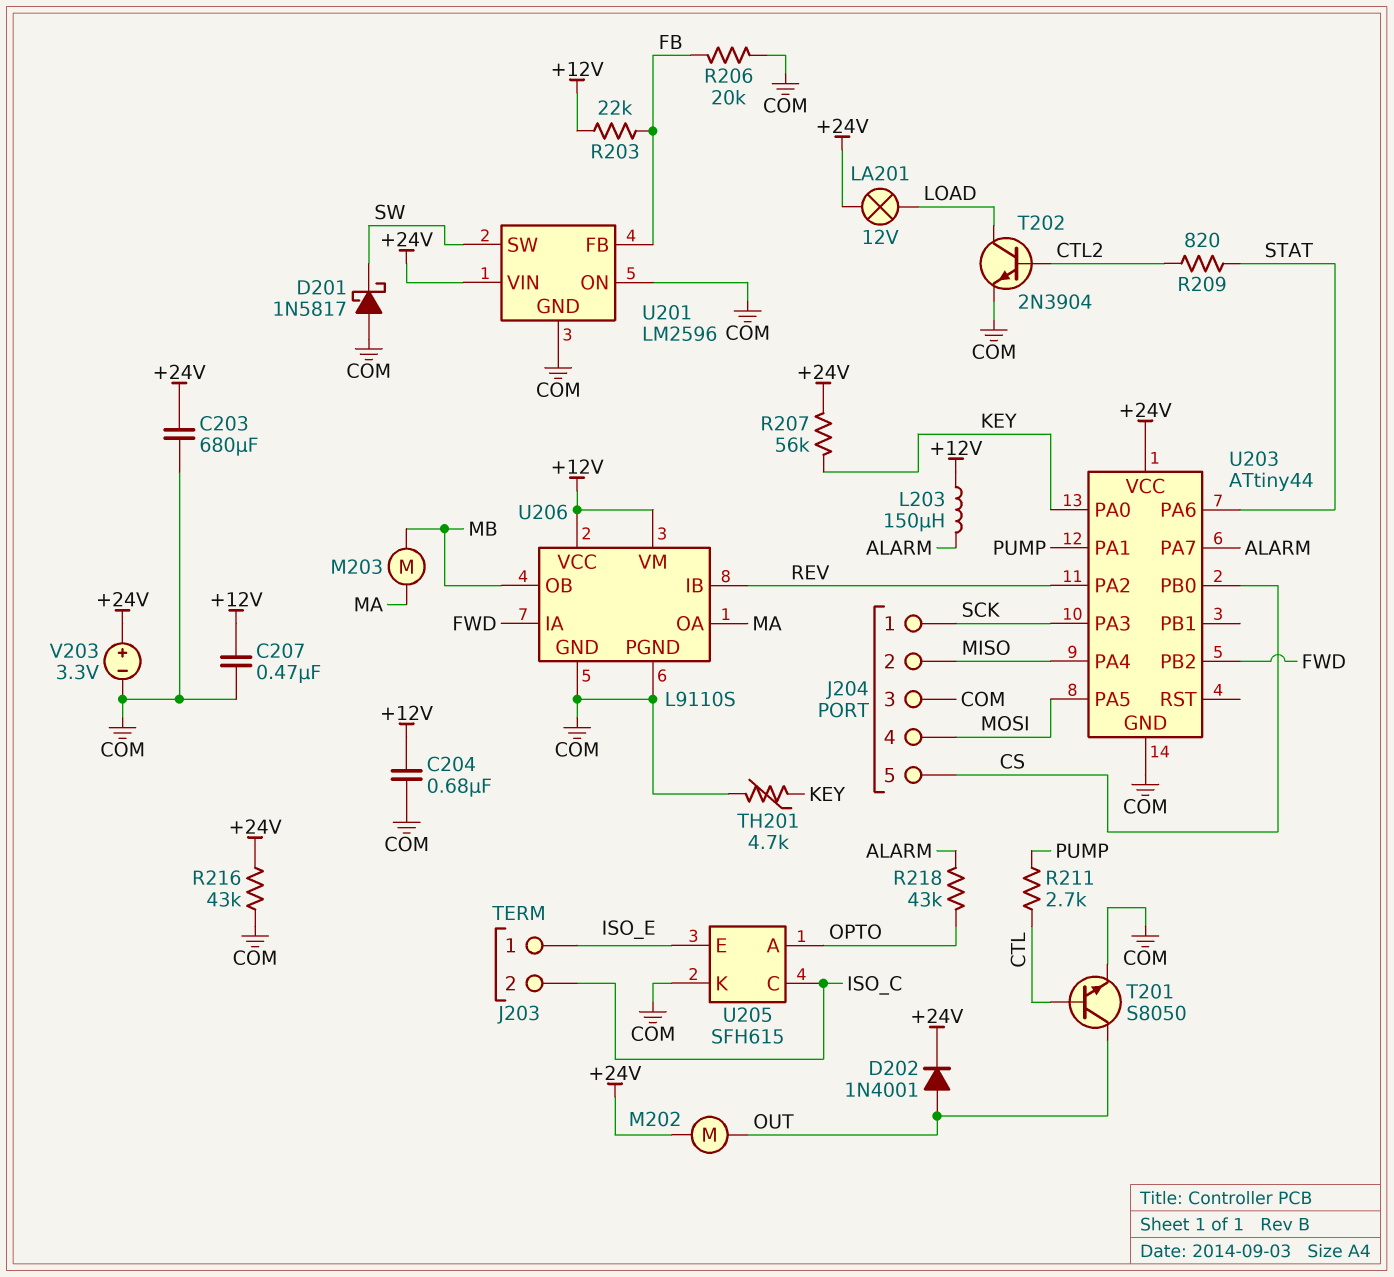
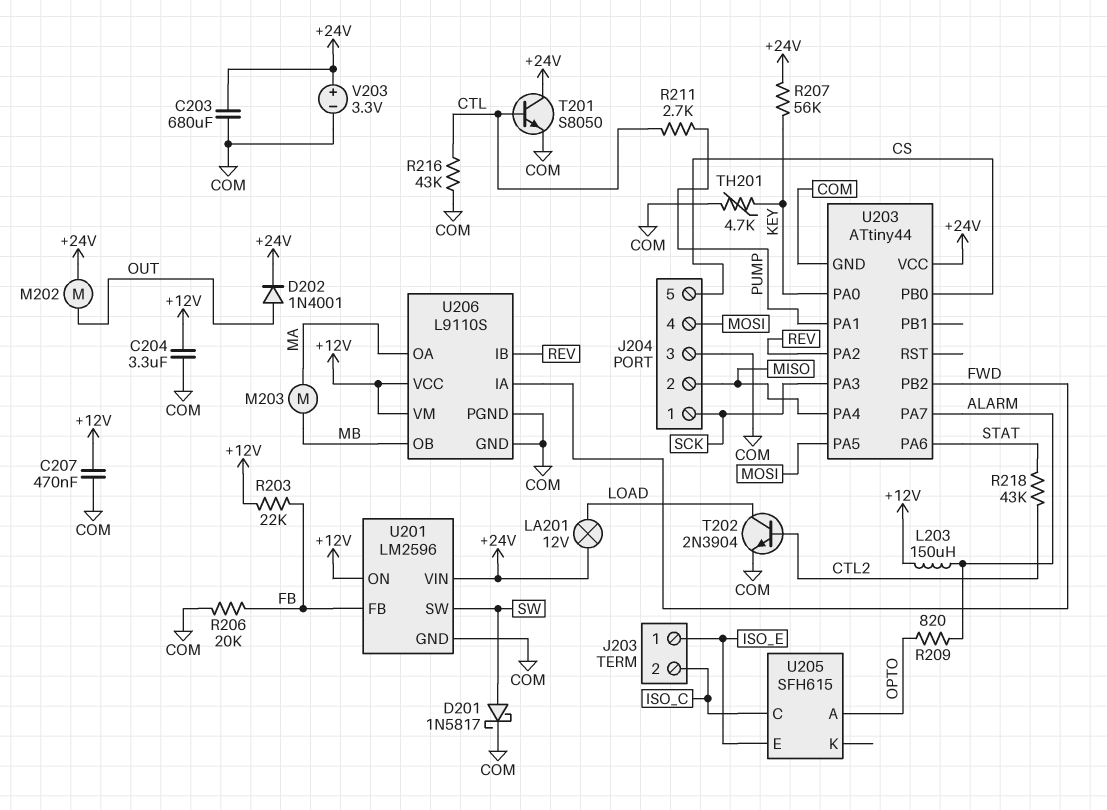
C204: 680nF (+12V, COM) -> 3.3uF (+12V, COM)
D201: schottky 1N5817 (A COM, K SW) -> schottky 1N5817 (A SW, K COM)
R209: 820 (CTL2, STAT) -> 820 (ALARM, OPTO)
R216: 43k (+24V, COM) -> 43k (COM, CTL)
R218: 43k (ALARM, OPTO) -> 43k (CTL2, STAT)
T201: NPN S8050 (B CTL, C OUT, E COM) -> NPN S8050 (B CTL, C +24V, E COM)
U201 pin ON: COM -> +12V
U205 pin K: COM -> none

